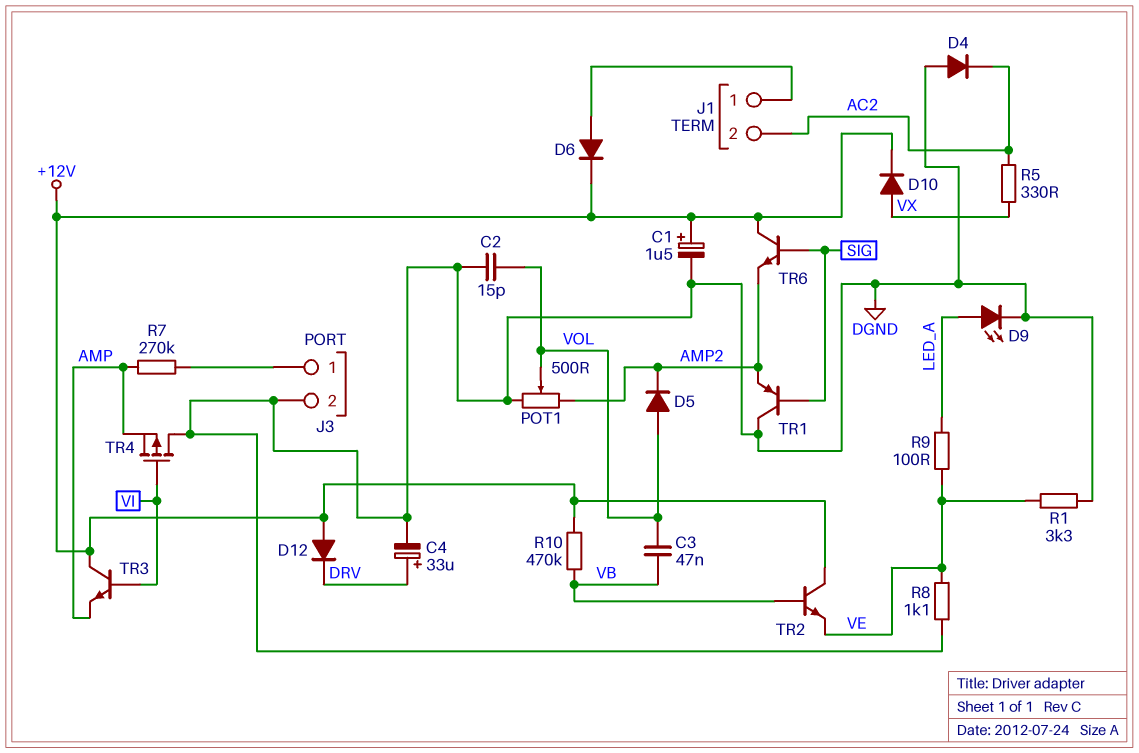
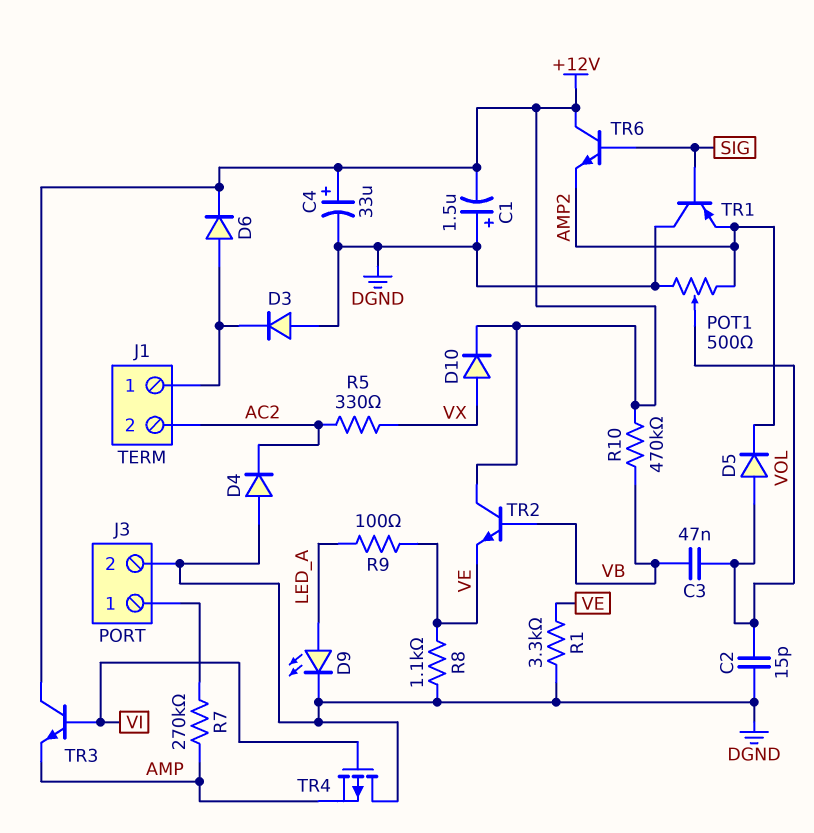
C1: 1.5uF (plus +12V, minus DGND) -> 1.5uF (plus DGND, minus +12V)
C4: 33uF (plus DRV, minus DGND) -> 33uF (plus +12V, minus DGND)
D3: none -> diode (A DGND, K J1/1)
D12: diode (A +12V, K DRV) -> none

